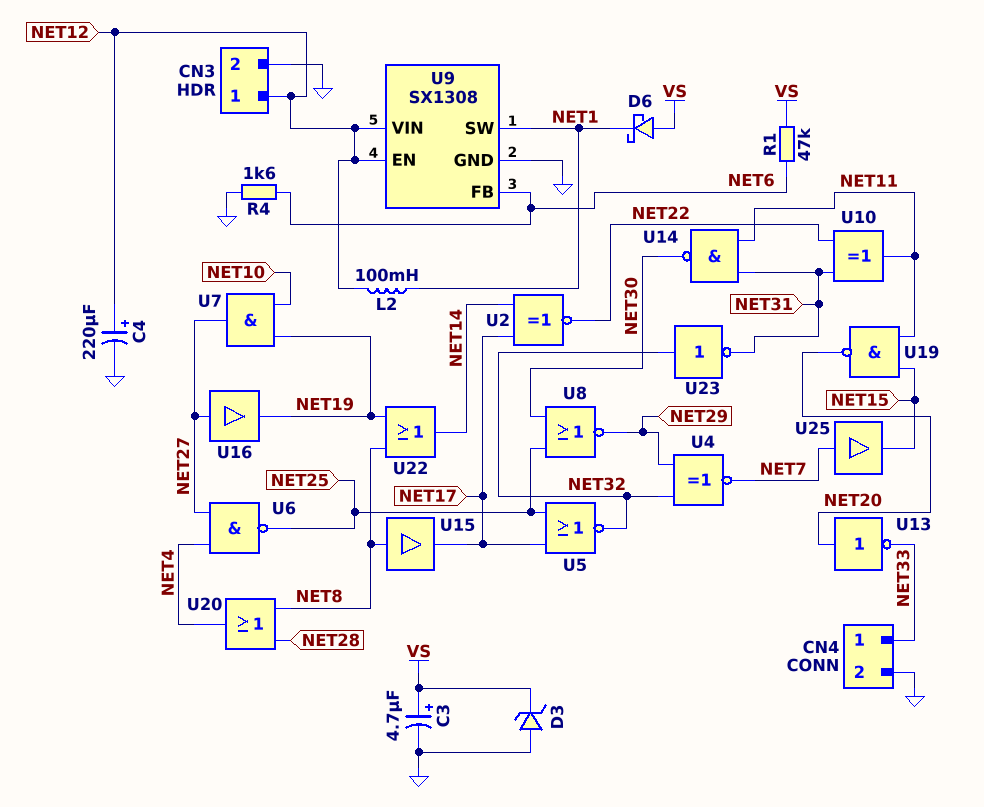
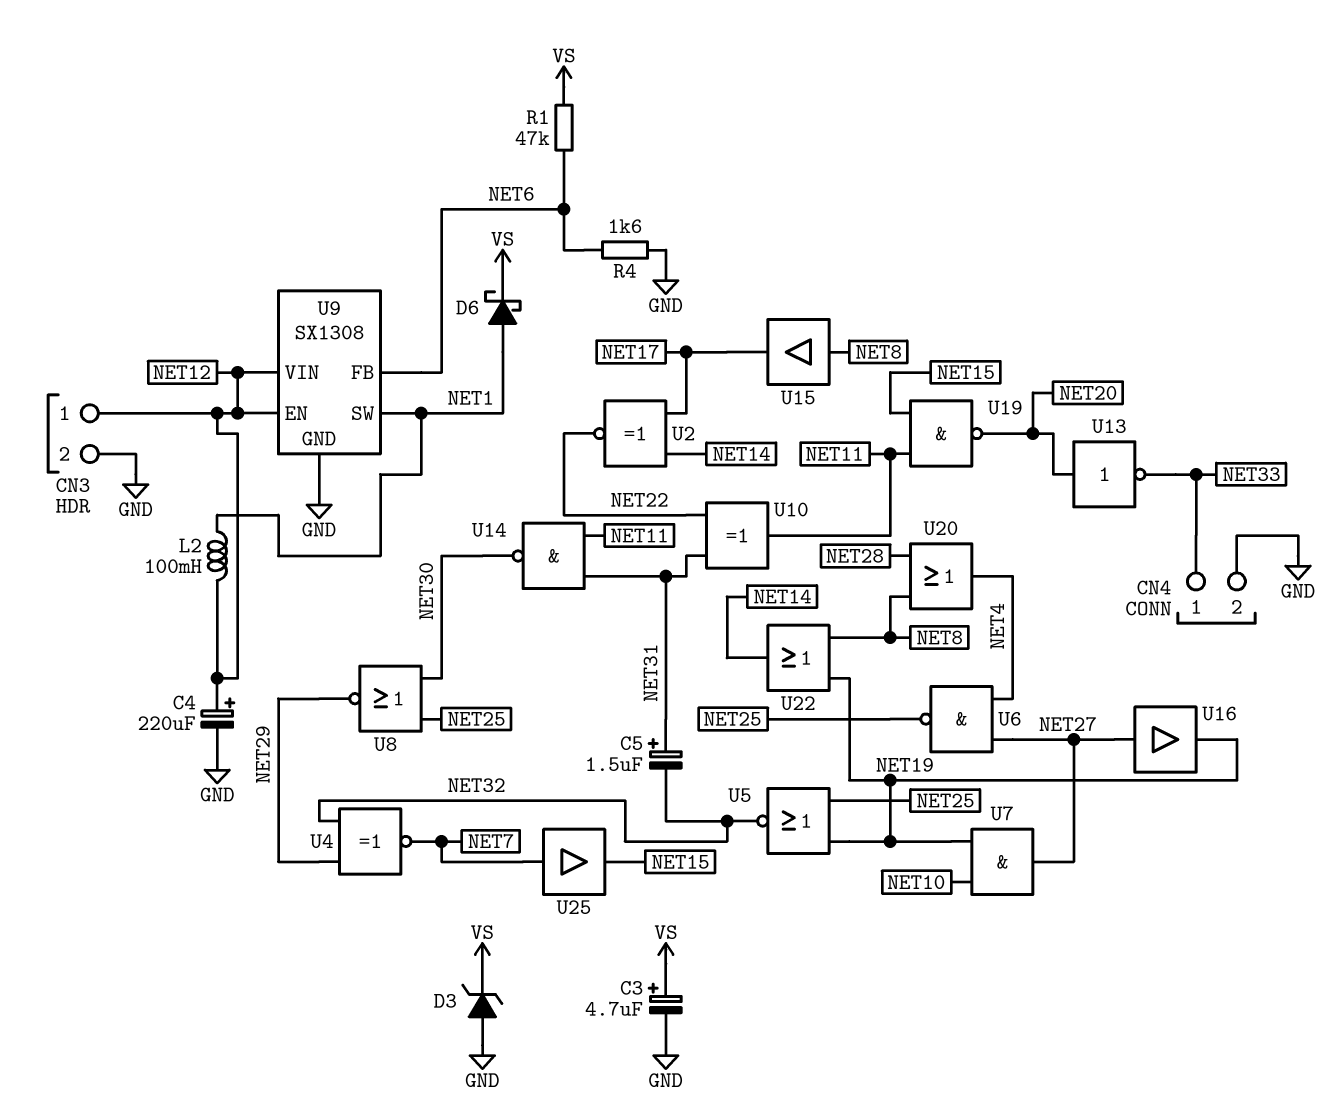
C5: none -> 1.5uF (plus NET31, minus NET32)
D6: schottky (A VS, K NET1) -> schottky (A NET1, K VS)
U5: NOR (in NET17, in NET25, out NET32) -> NOR (in NET19, in NET25, out NET32)
U23: NOT (in NET32, out NET31) -> none

